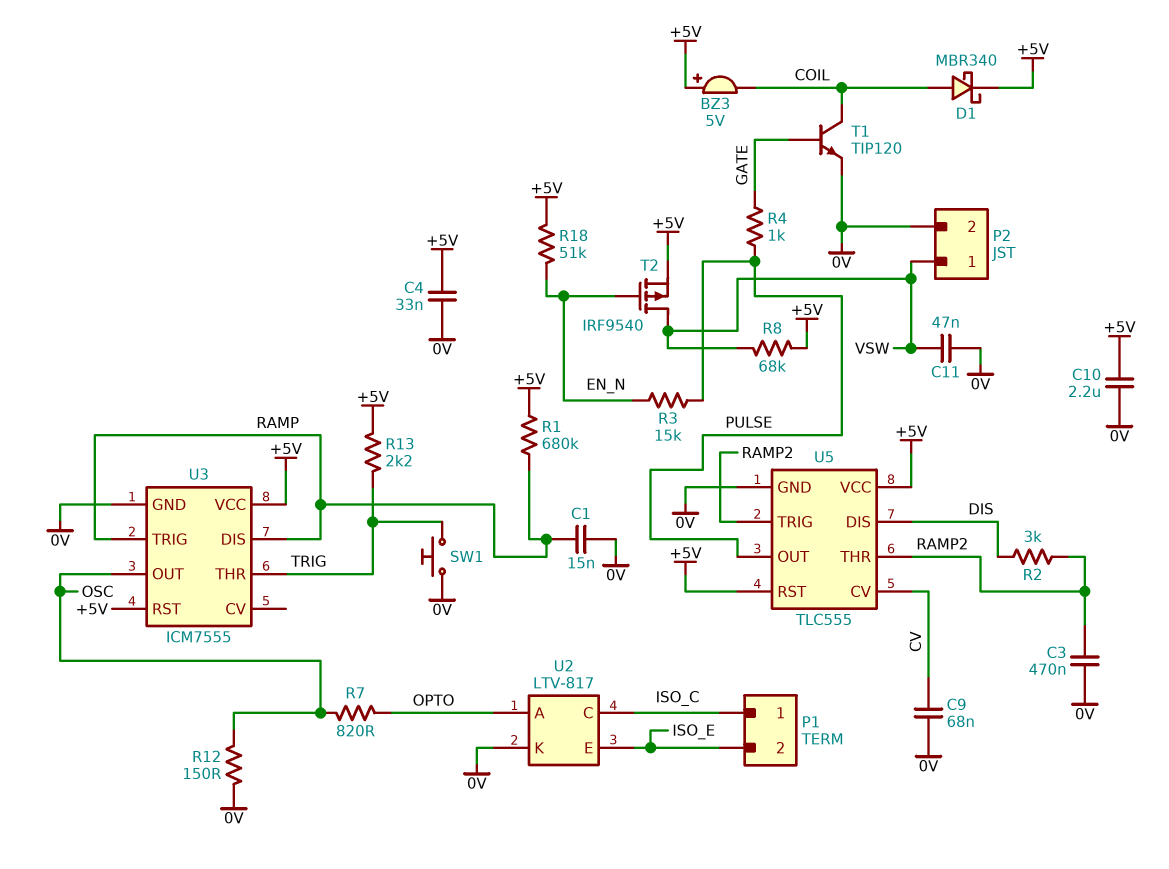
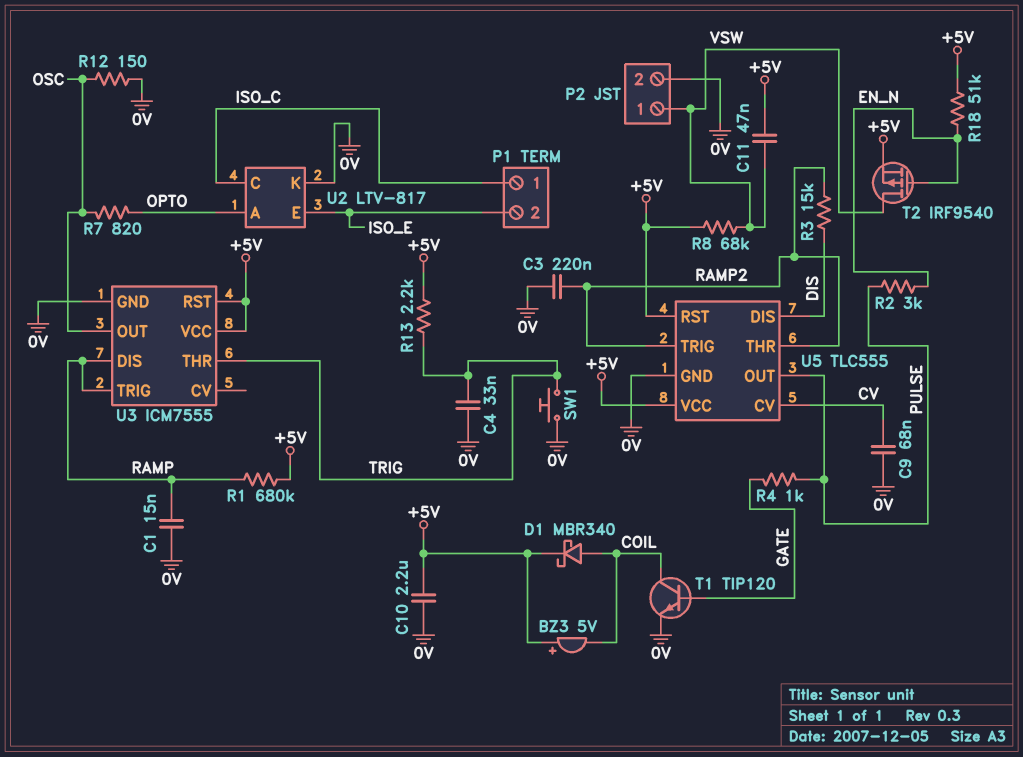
C3: 470nF (0V, RAMP2) -> 220nF (0V, RAMP2)
C4: 33nF (+5V, 0V) -> 33nF (0V, TRIG)
C11: 47nF (0V, VSW) -> 47nF (+5V, VSW)
R2: 3k (DIS, RAMP2) -> 3k (EN_N, PULSE)
R3: 15k (EN_N, PULSE) -> 15k (DIS, RAMP2)

